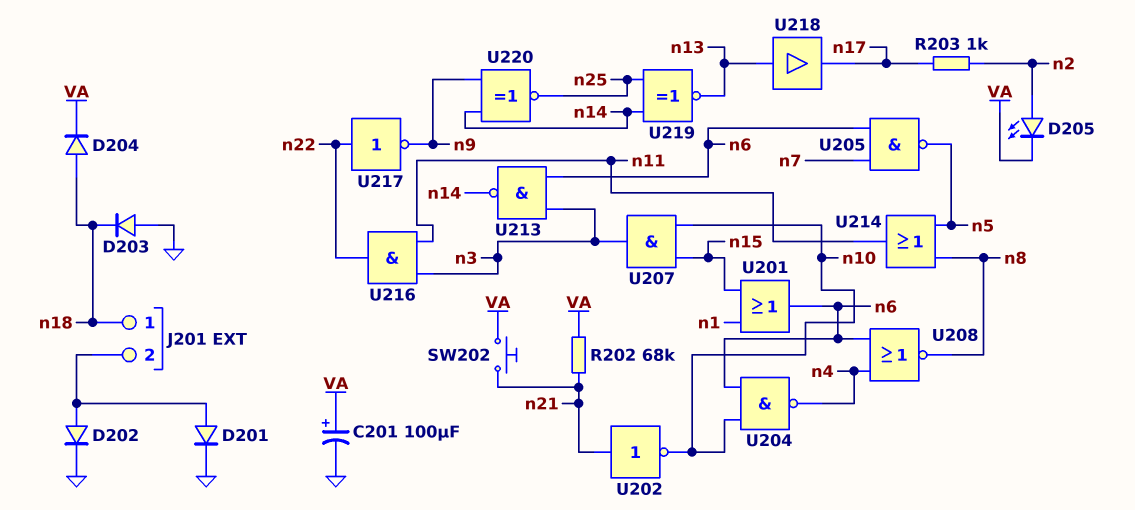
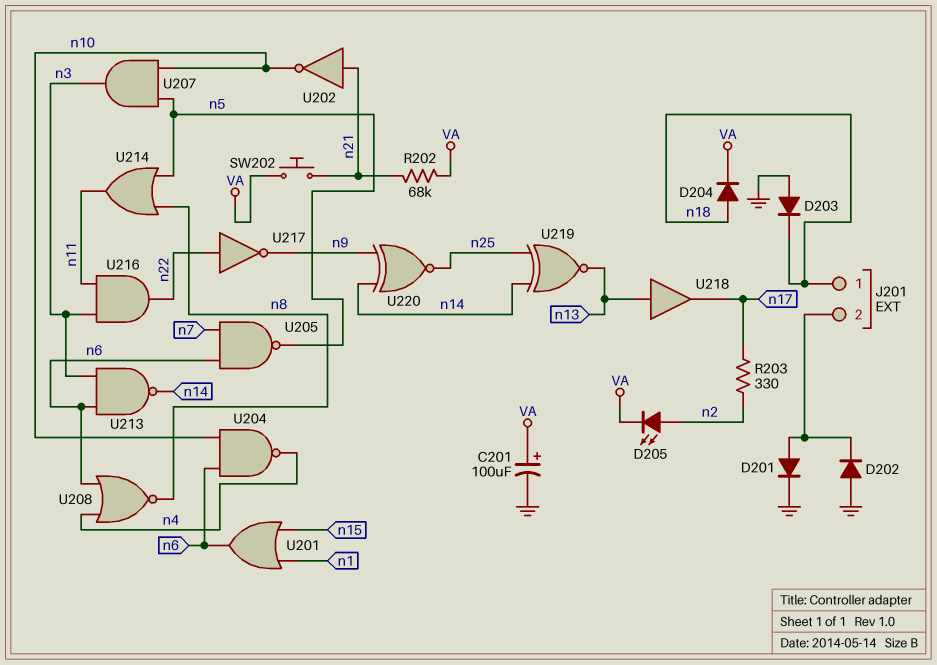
D202: diode (A J201/2, K GND) -> diode (A GND, K J201/2)
R203: 1k (n2, n17) -> 330 (n2, n17)
U207: AND (in n10, in n15, out n3) -> AND (in n5, in n10, out n3)

